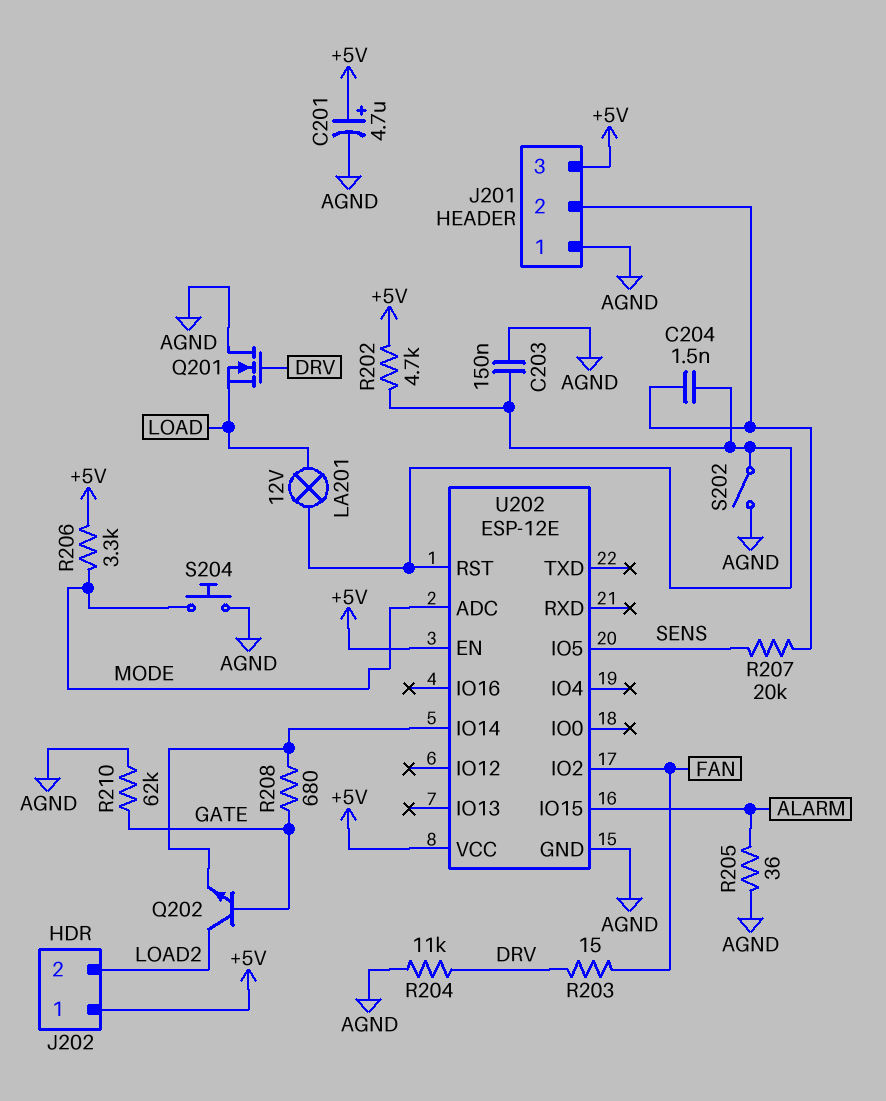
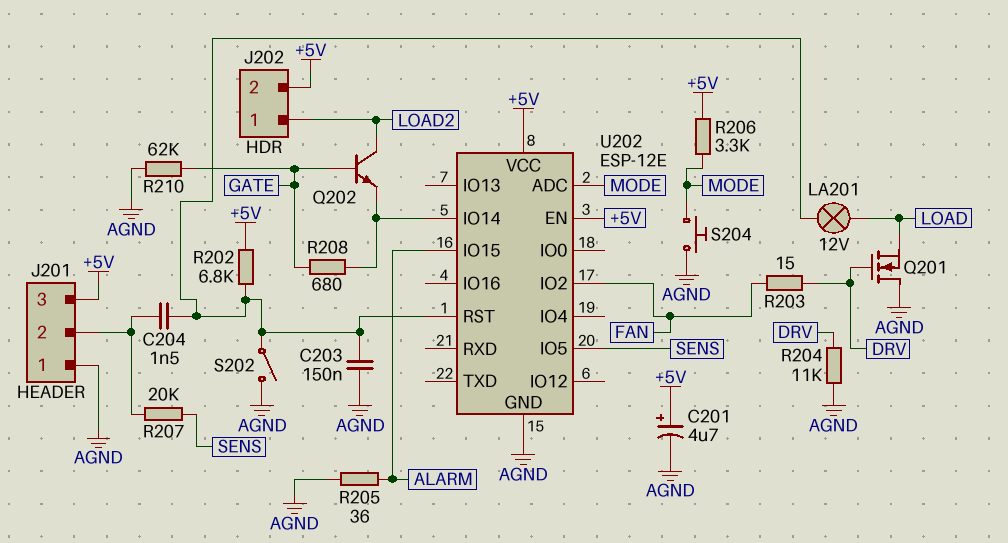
J202 pin 1: +5V -> LOAD2
J202 pin 2: LOAD2 -> +5V
R202: 4.7k (+5V, U202/RST) -> 6.8k (+5V, U202/RST)

